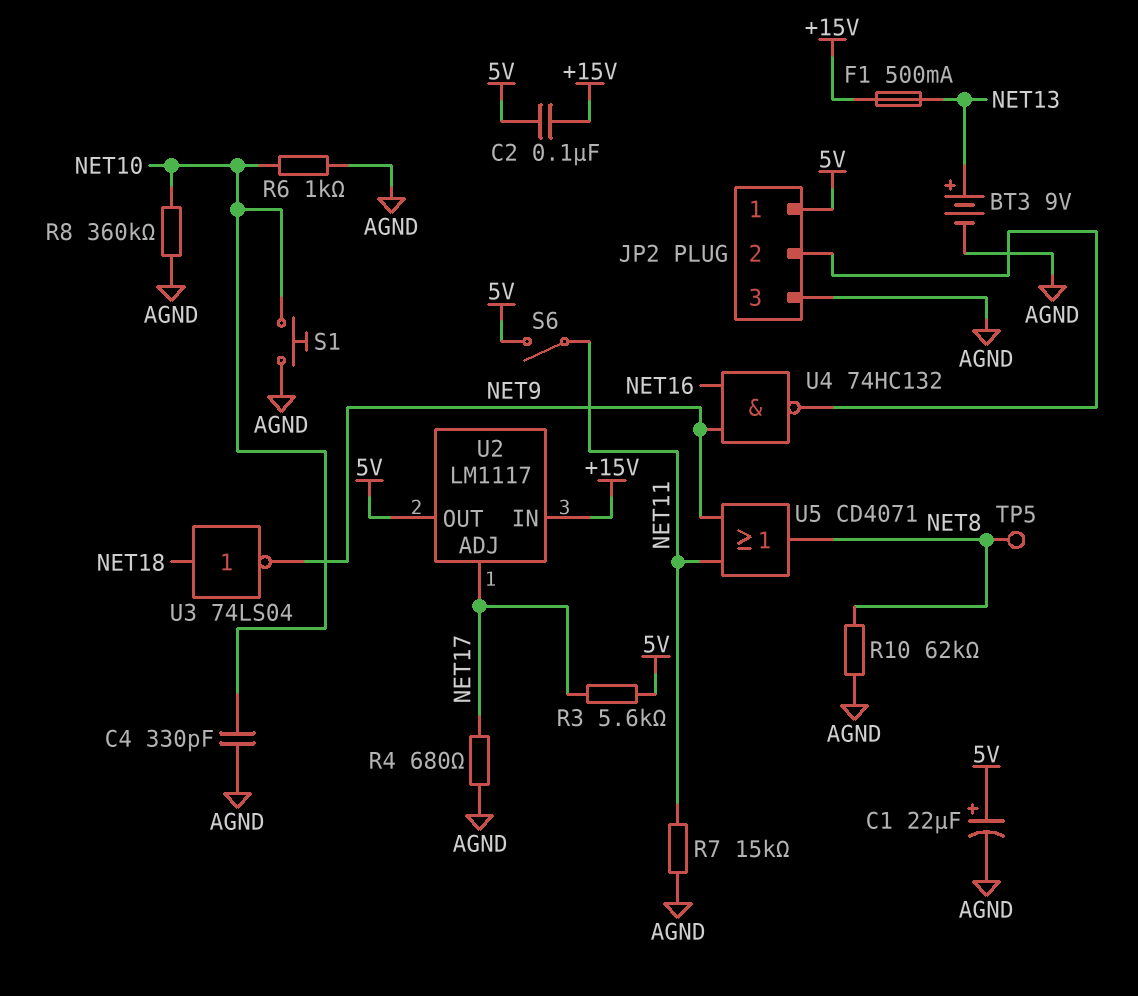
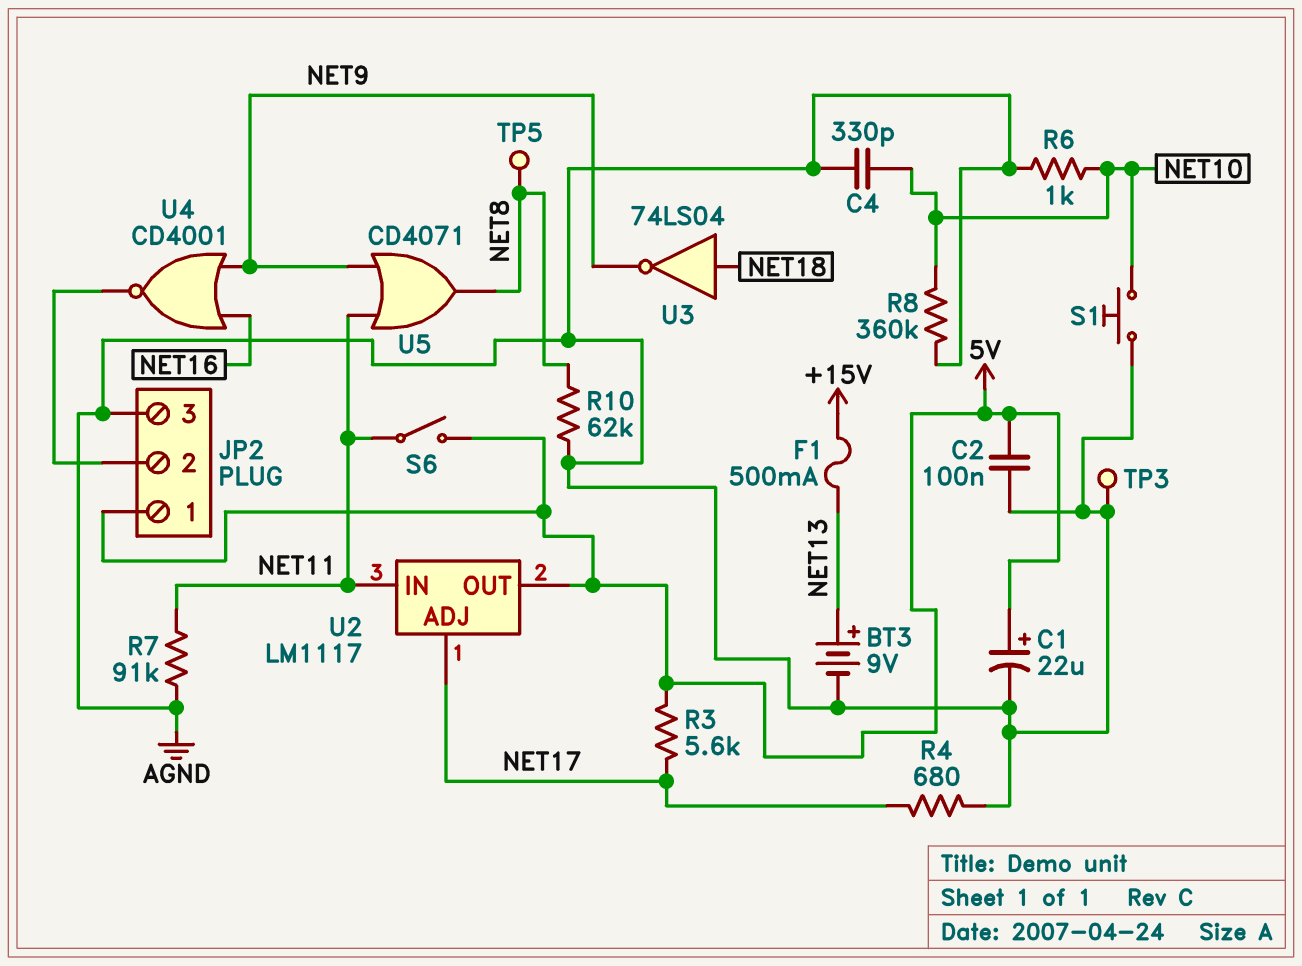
C2: 100nF (+15V, 5V) -> 100nF (5V, AGND)
R7: 15k (AGND, NET11) -> 91k (AGND, NET11)
TP3: none -> test point (AGND)
U2 pin IN: +15V -> NET11
U4: NAND 74HC132 (in NET9, in NET16, out JP2/2) -> NOR CD4001 (in NET9, in NET16, out JP2/2)

